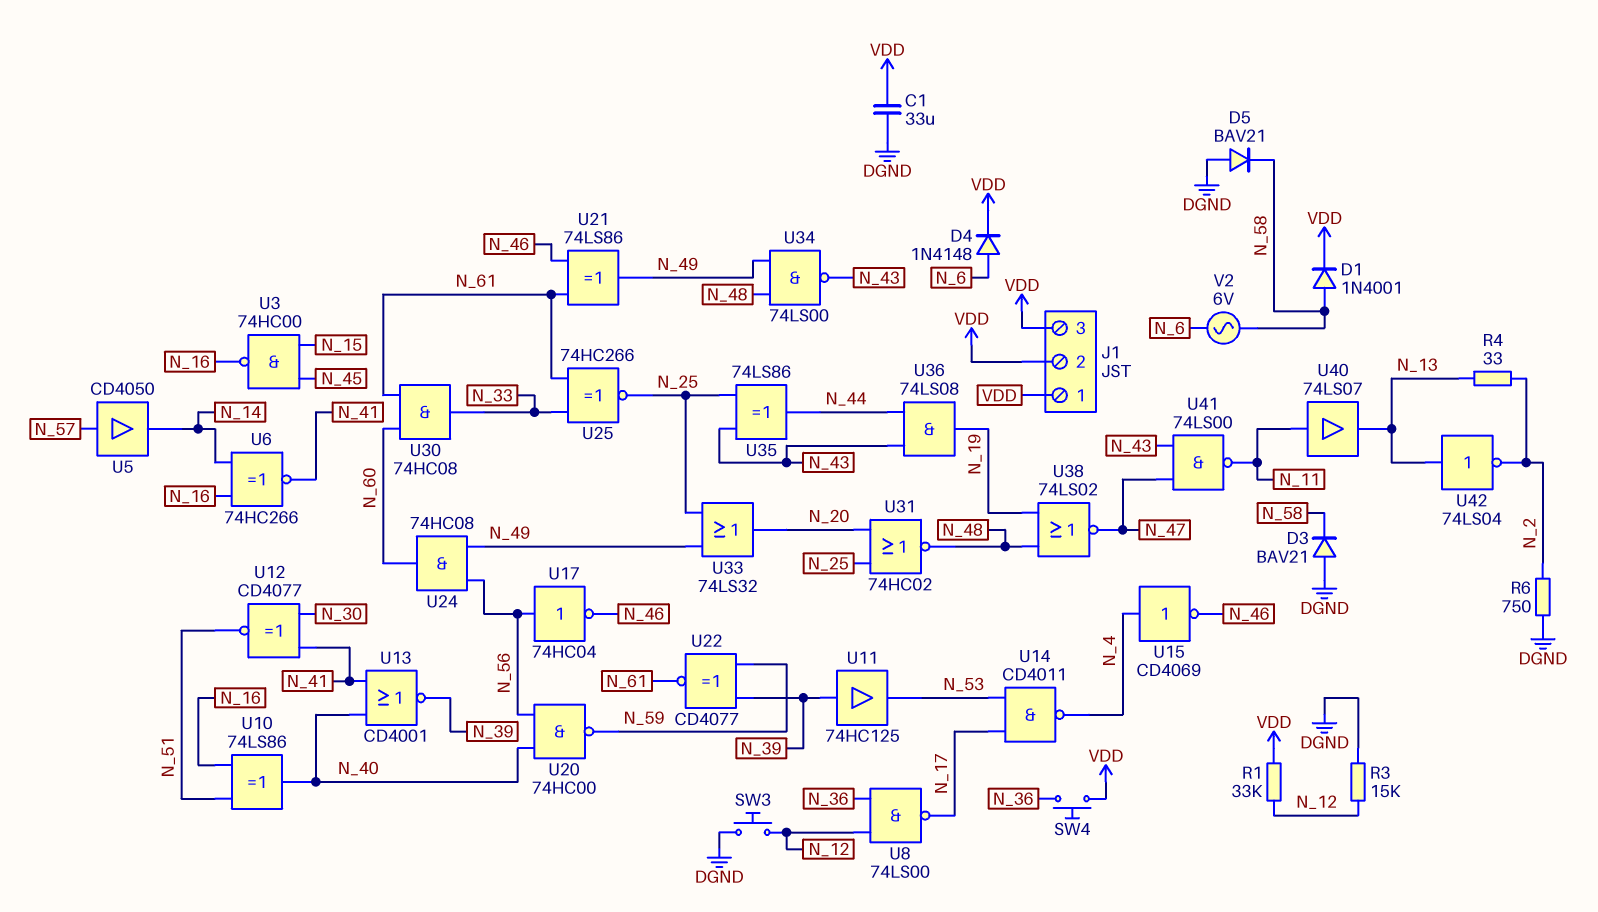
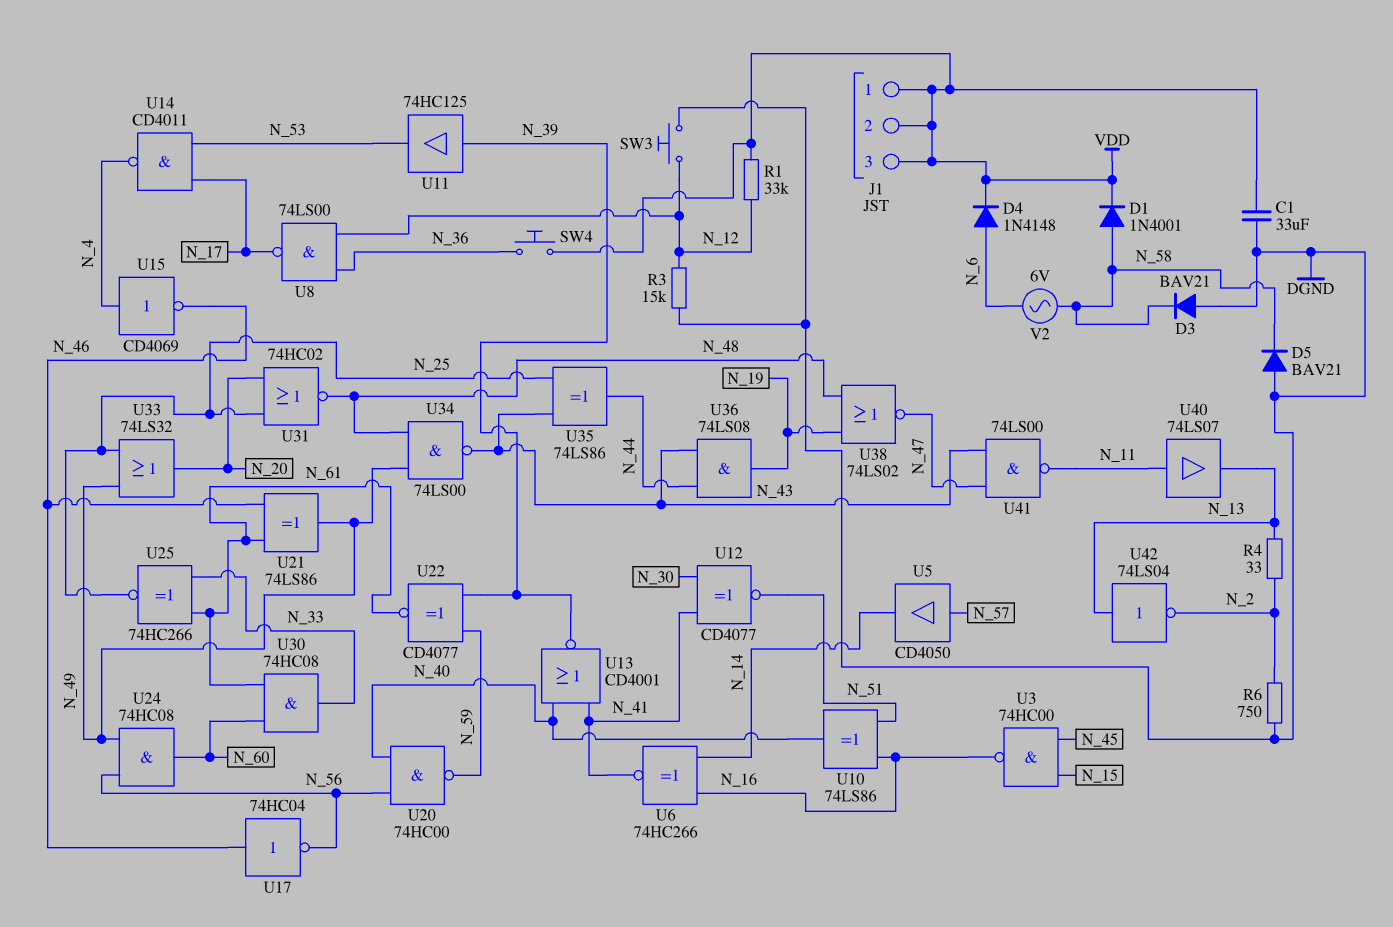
U17: NOT 74HC04 (in N_56, out N_46) -> NOT 74HC04 (in N_46, out N_56)

